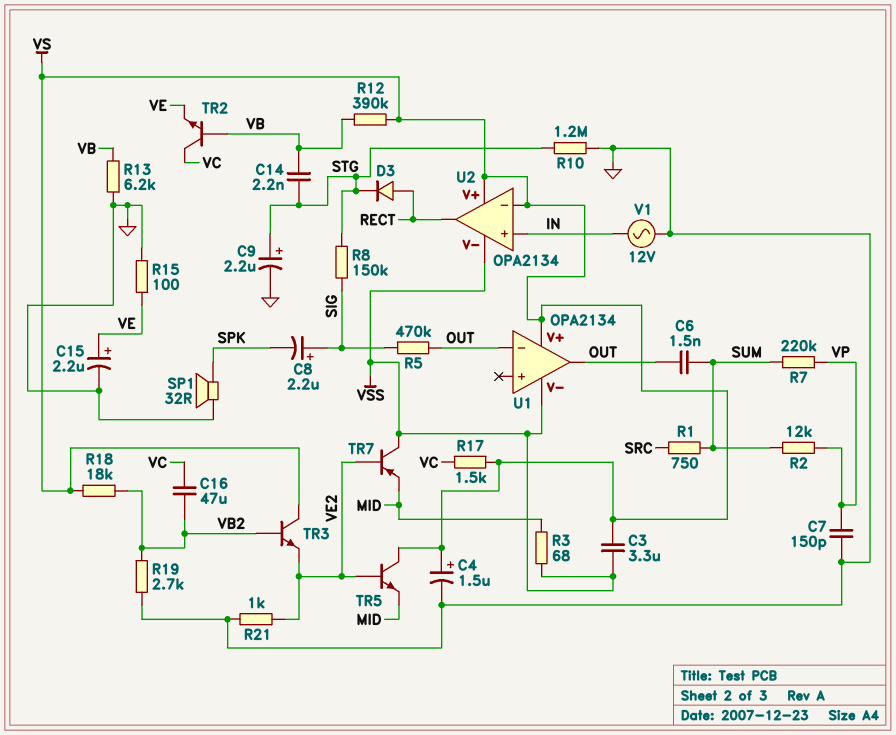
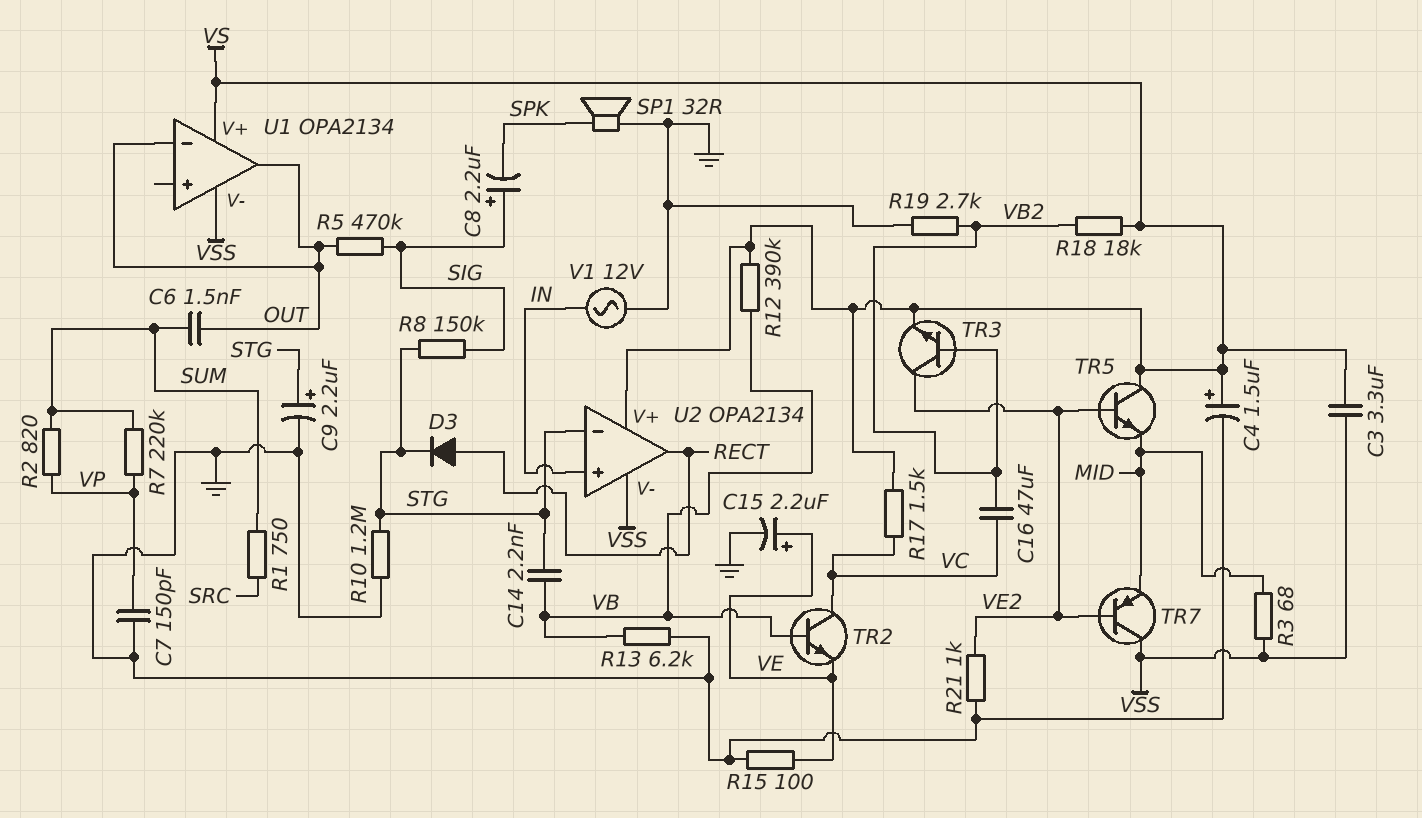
R2: 12k (SUM, VP) -> 820 (SUM, VP)
TR3: NPN (B VB2, C VS, E VE2) -> NPN (B VB2, C VE2, E VS)
U2 pin in-: VS -> STG

